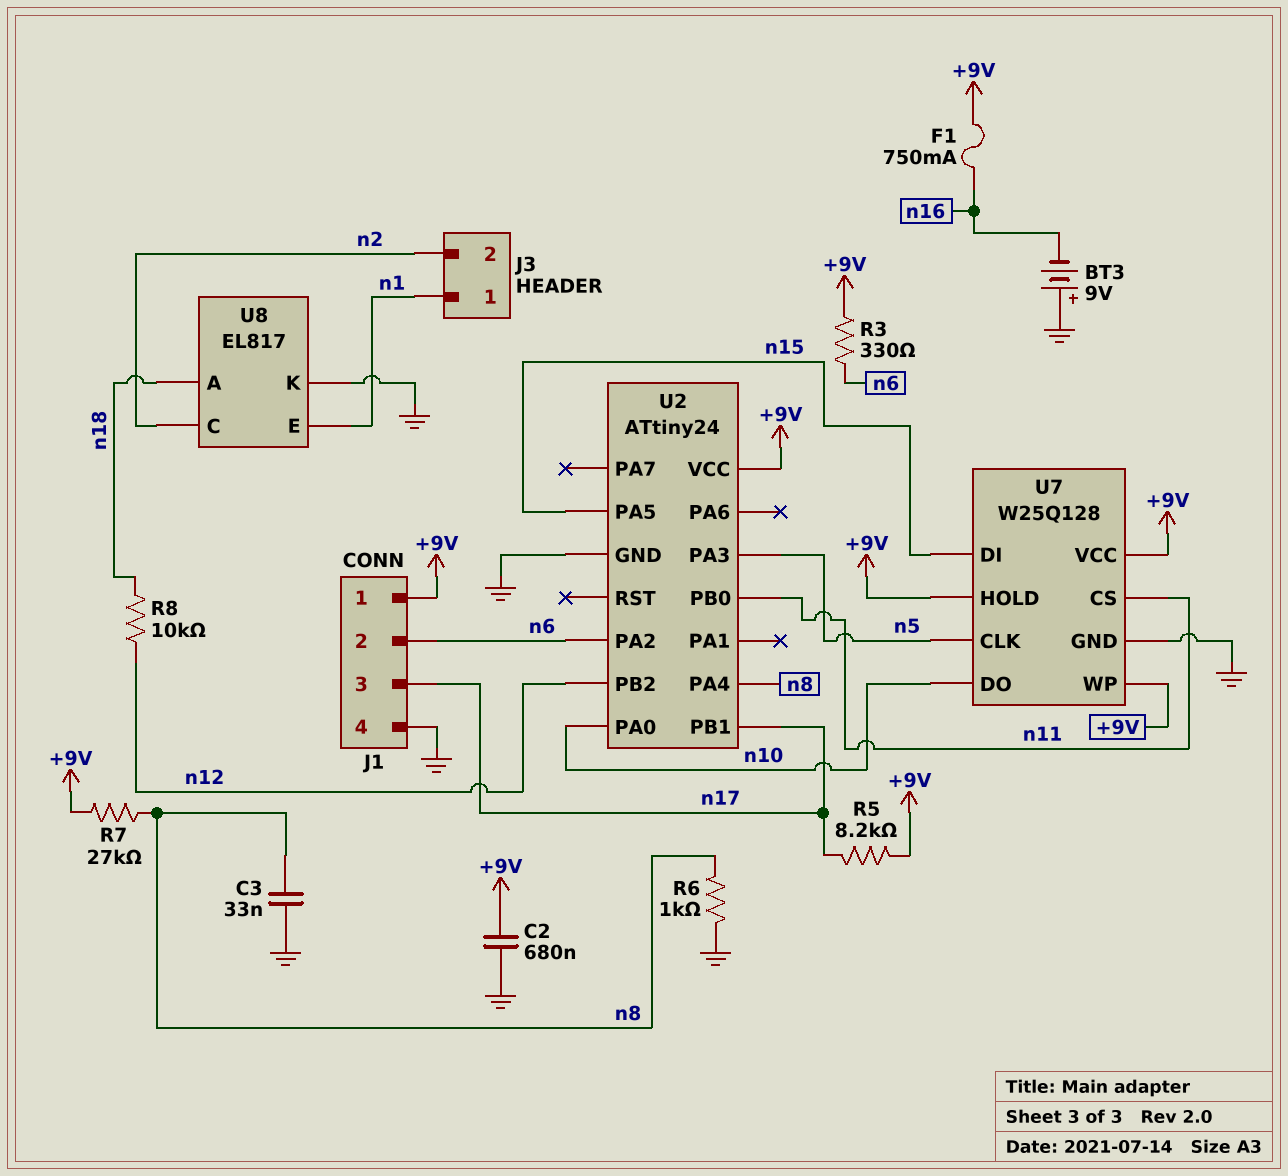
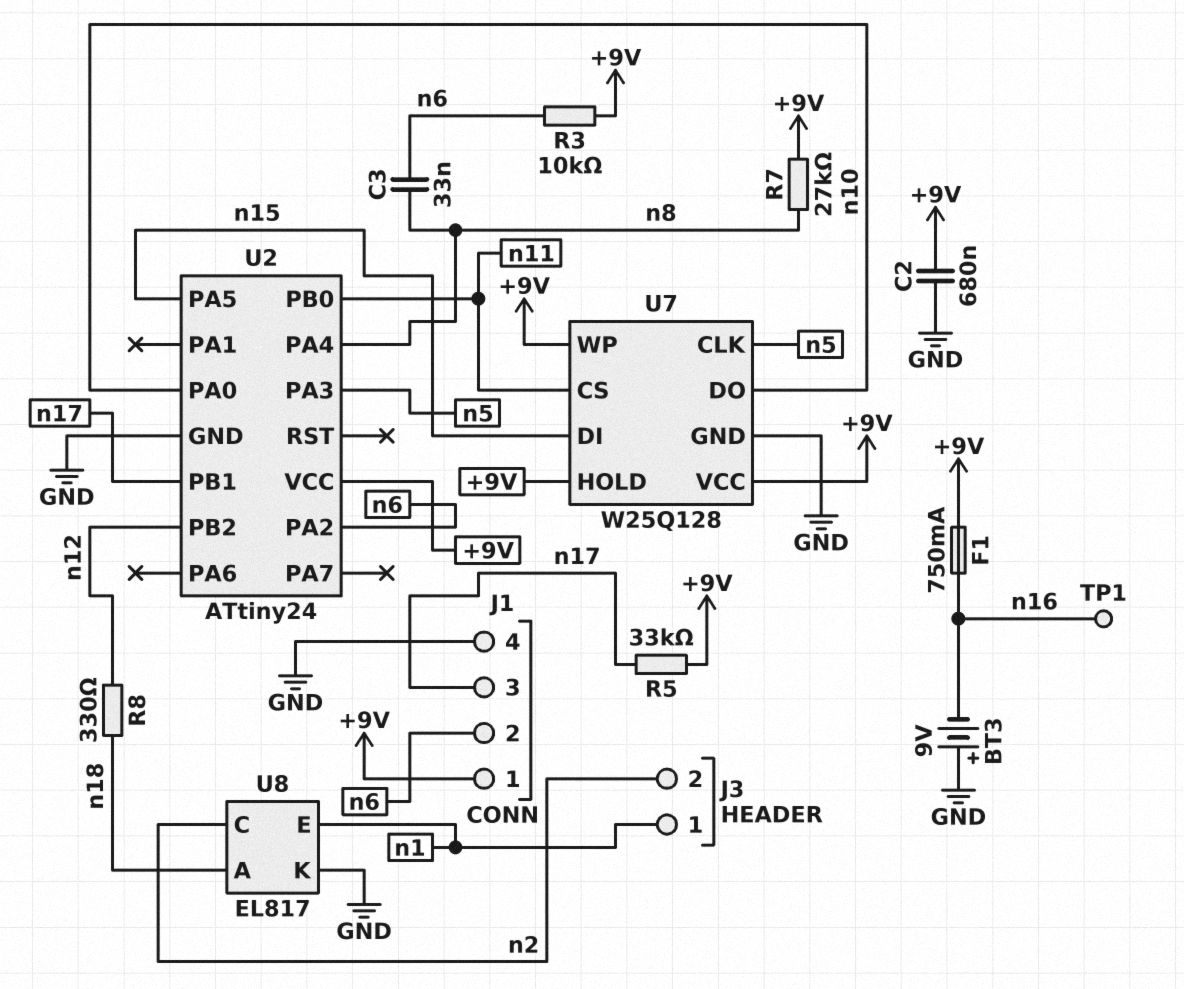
C3: 33nF (GND, n8) -> 33nF (n6, n8)
R3: 330 (+9V, n6) -> 10k (+9V, n6)
R5: 8.2k (+9V, n17) -> 33k (+9V, n17)
R6: 1k (GND, n8) -> none
R8: 10k (n12, n18) -> 330 (n12, n18)
TP1: none -> test point (n16)

